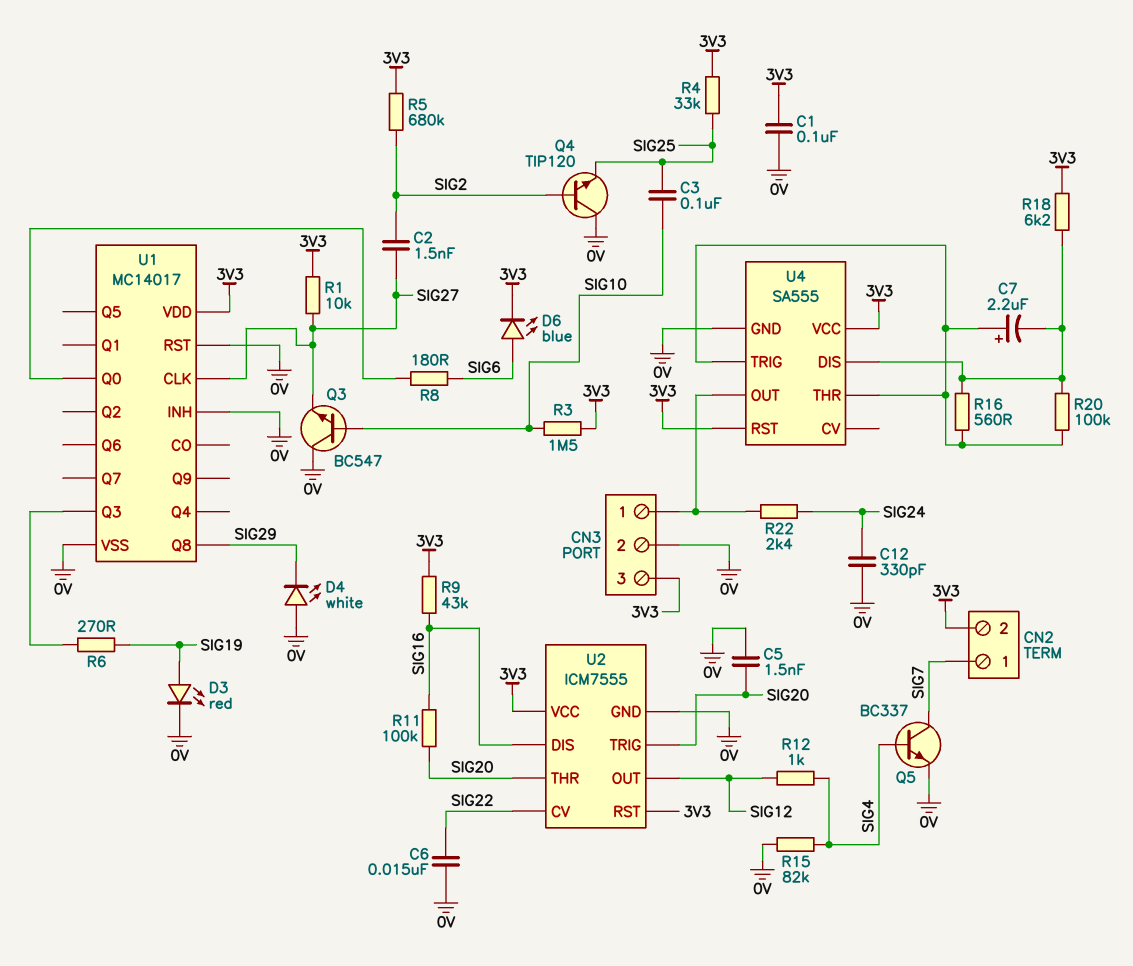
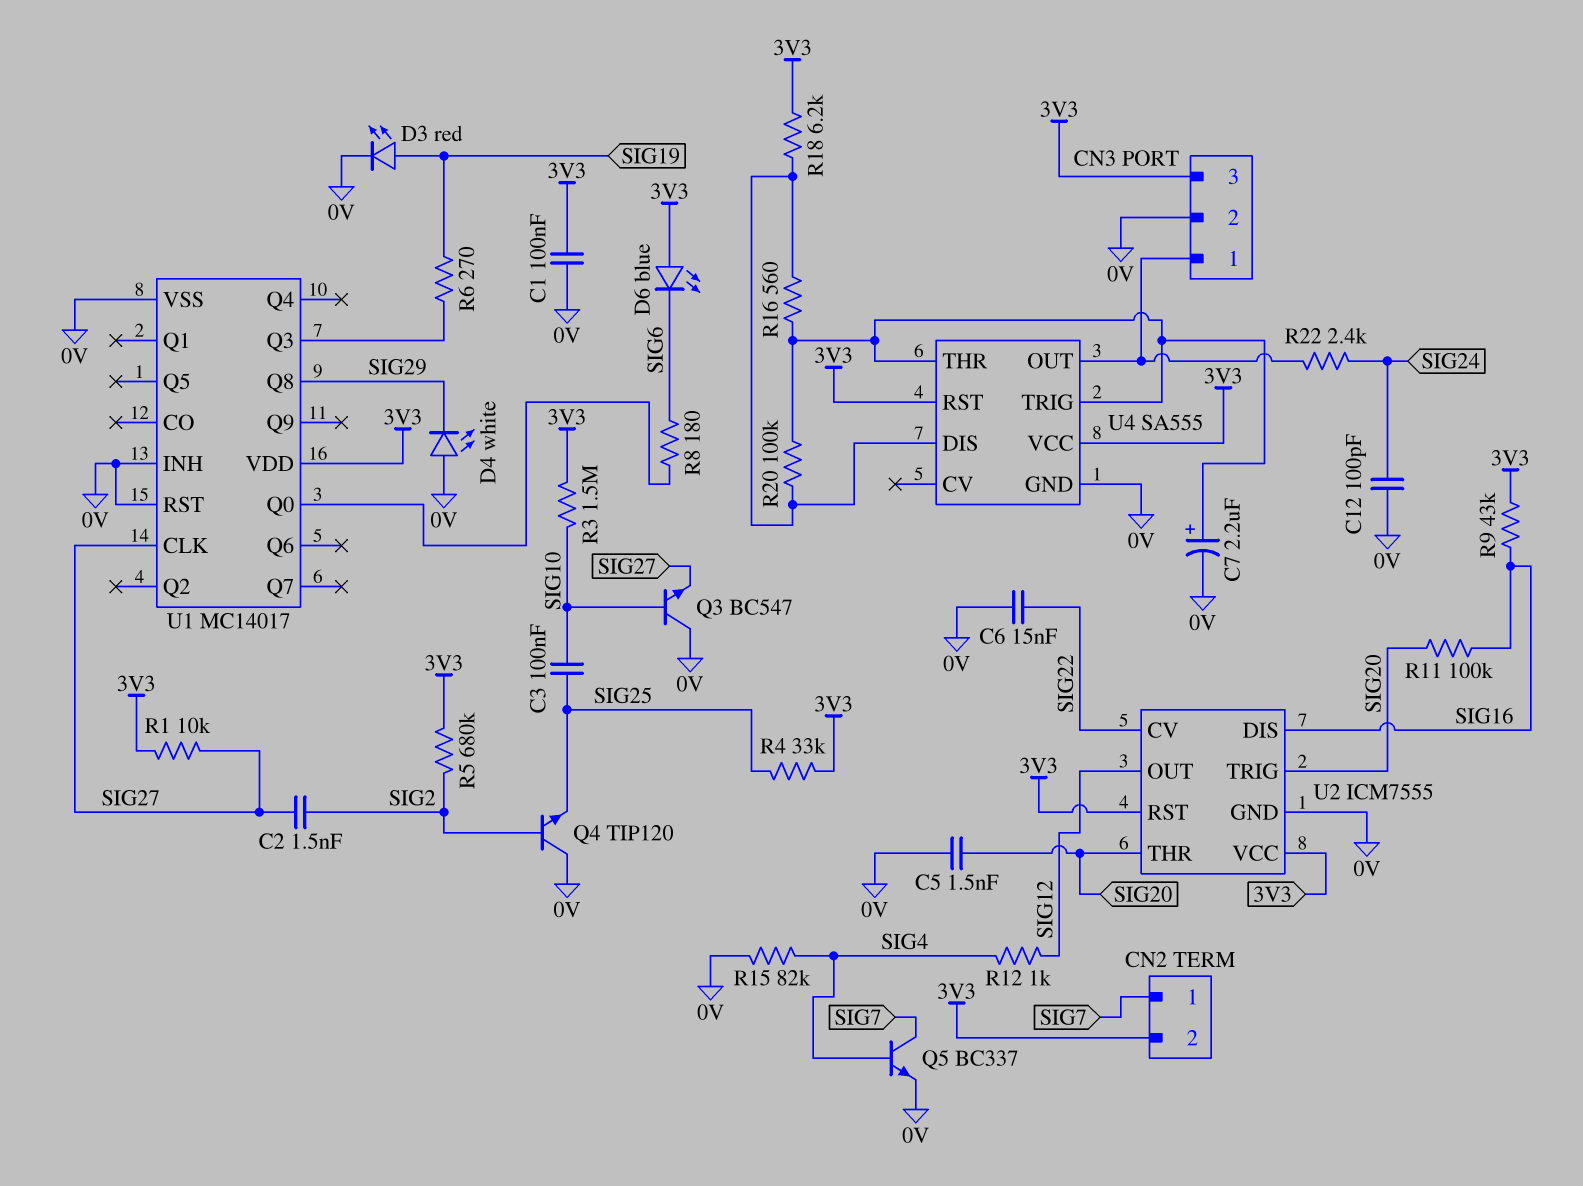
C7: 2.2uF (plus U4/THR, minus U4/DIS) -> 2.2uF (plus U4/THR, minus 0V)
C12: 330pF (0V, SIG24) -> 100pF (0V, SIG24)
D6: LED blue (A SIG6, K 3V3) -> LED blue (A 3V3, K SIG6)

